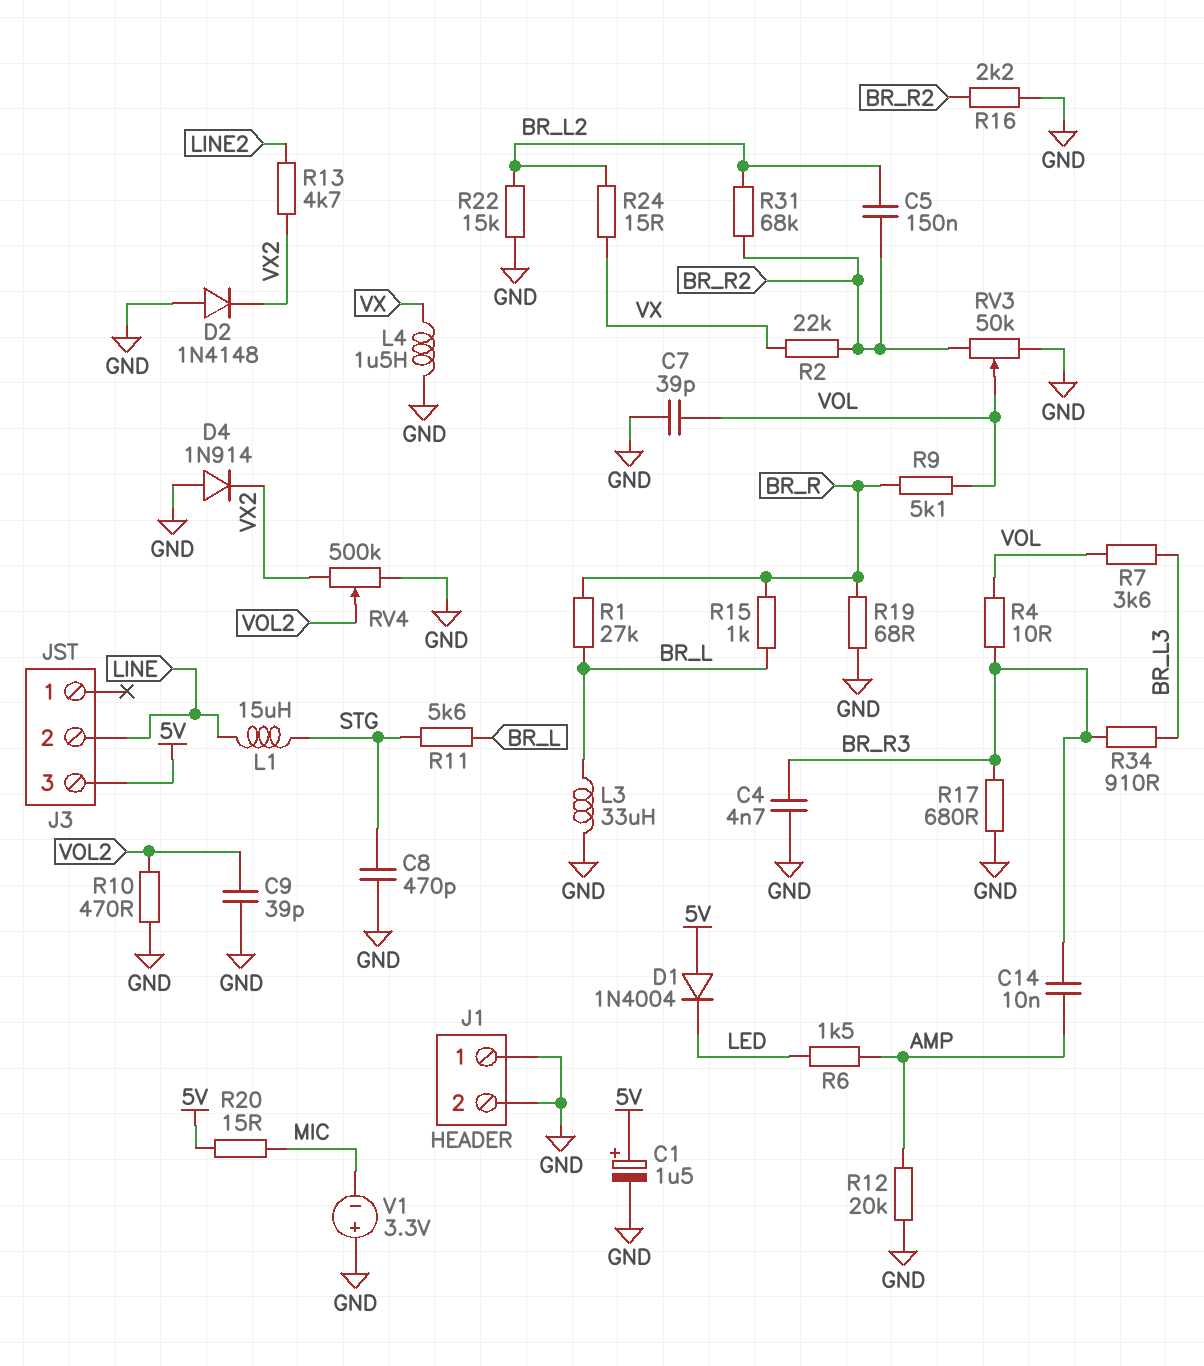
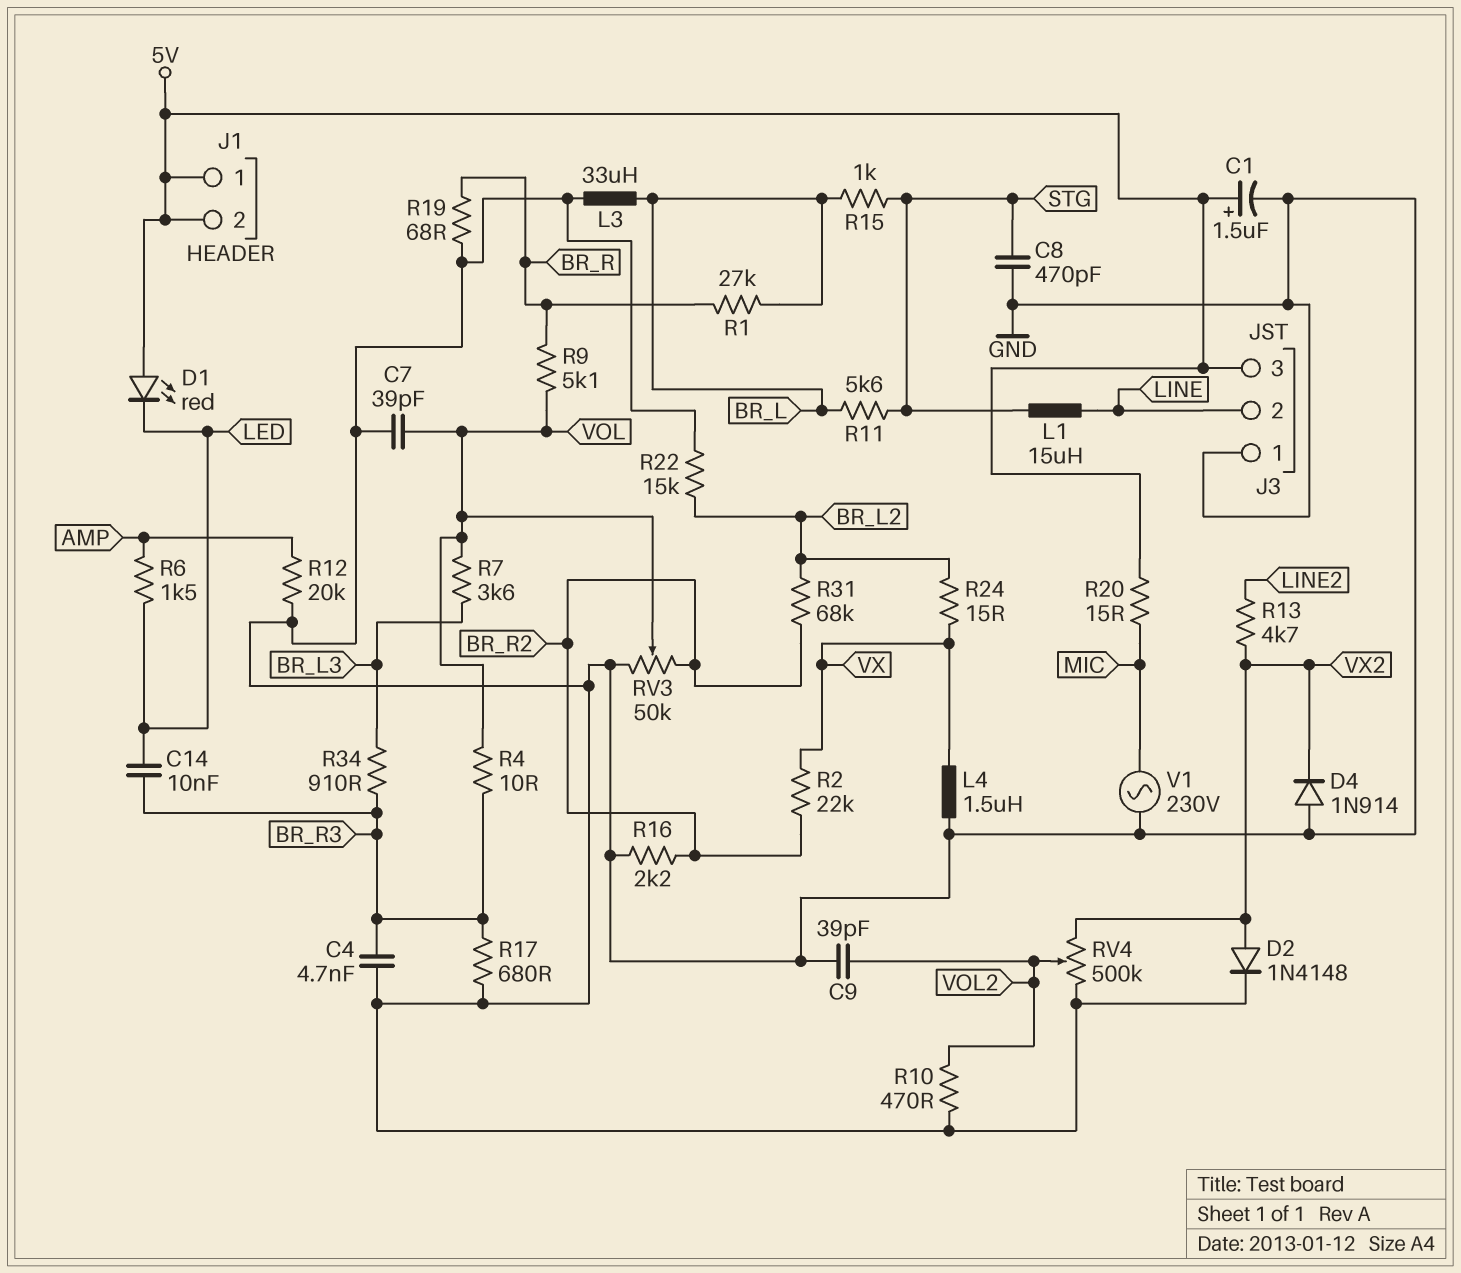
C5: 150nF (BR_L2, BR_R2) -> none
C14: 10nF (AMP, BR_R3) -> 10nF (BR_R3, LED)
D1: diode 1N4004 (A 5V, K LED) -> LED red (A 5V, K LED)
D2: diode 1N4148 (A GND, K VX2) -> diode 1N4148 (A VX2, K GND)
J1 pin 1: GND -> 5V
J1 pin 2: GND -> 5V
J3 pin 1: none -> GND
R15: 1k (BR_L, BR_R) -> 1k (BR_L, STG)
V1: 3.3V (plus GND, minus MIC) -> AC 230V (GND, MIC)

